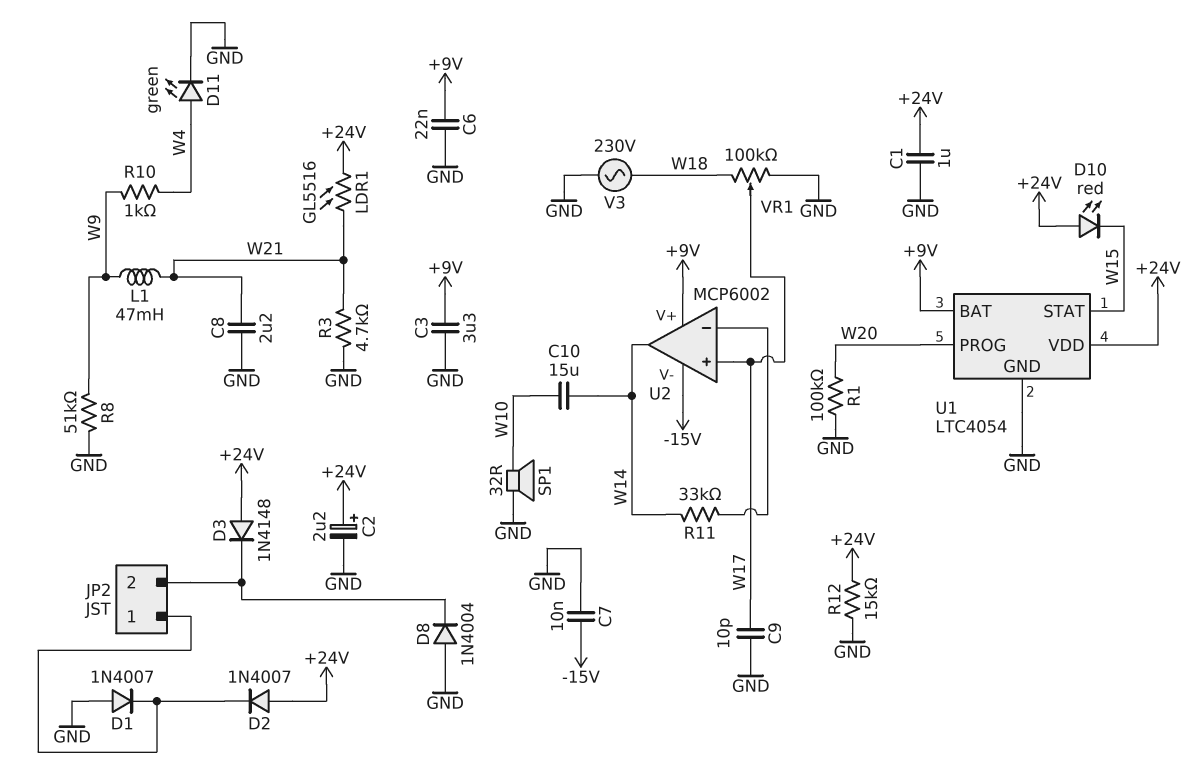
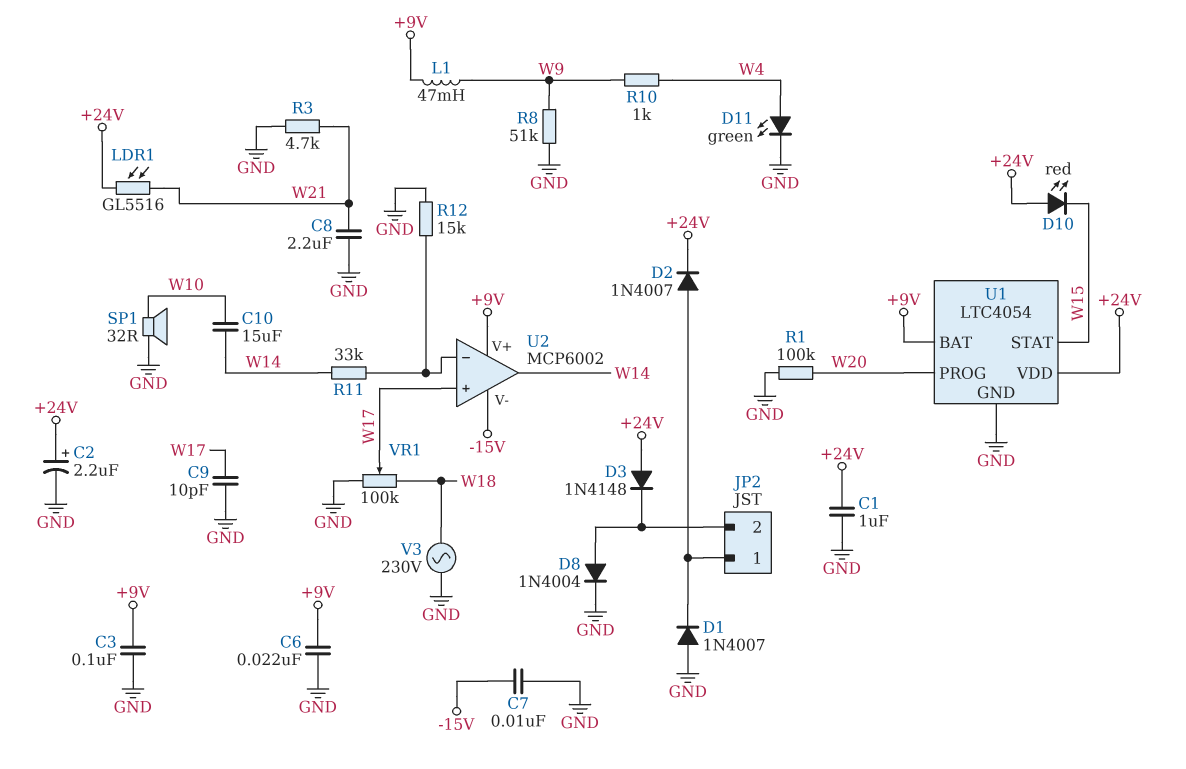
C3: 3.3uF (+9V, GND) -> 100nF (+9V, GND)
D2: diode 1N4007 (A +24V, K JP2/1) -> diode 1N4007 (A JP2/1, K +24V)
D8: diode 1N4004 (A GND, K JP2/2) -> diode 1N4004 (A JP2/2, K GND)
L1: 47mH (W9, W21) -> 47mH (+9V, W9)
R12: 15k (+24V, GND) -> 15k (GND, U2/in-)

